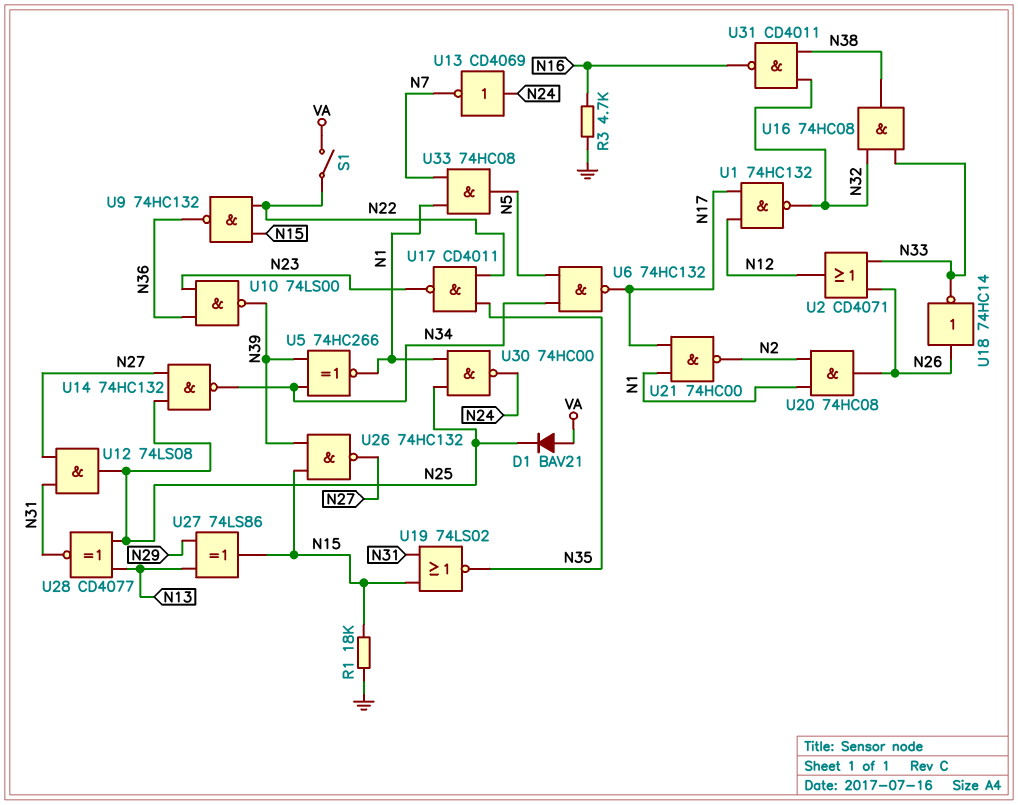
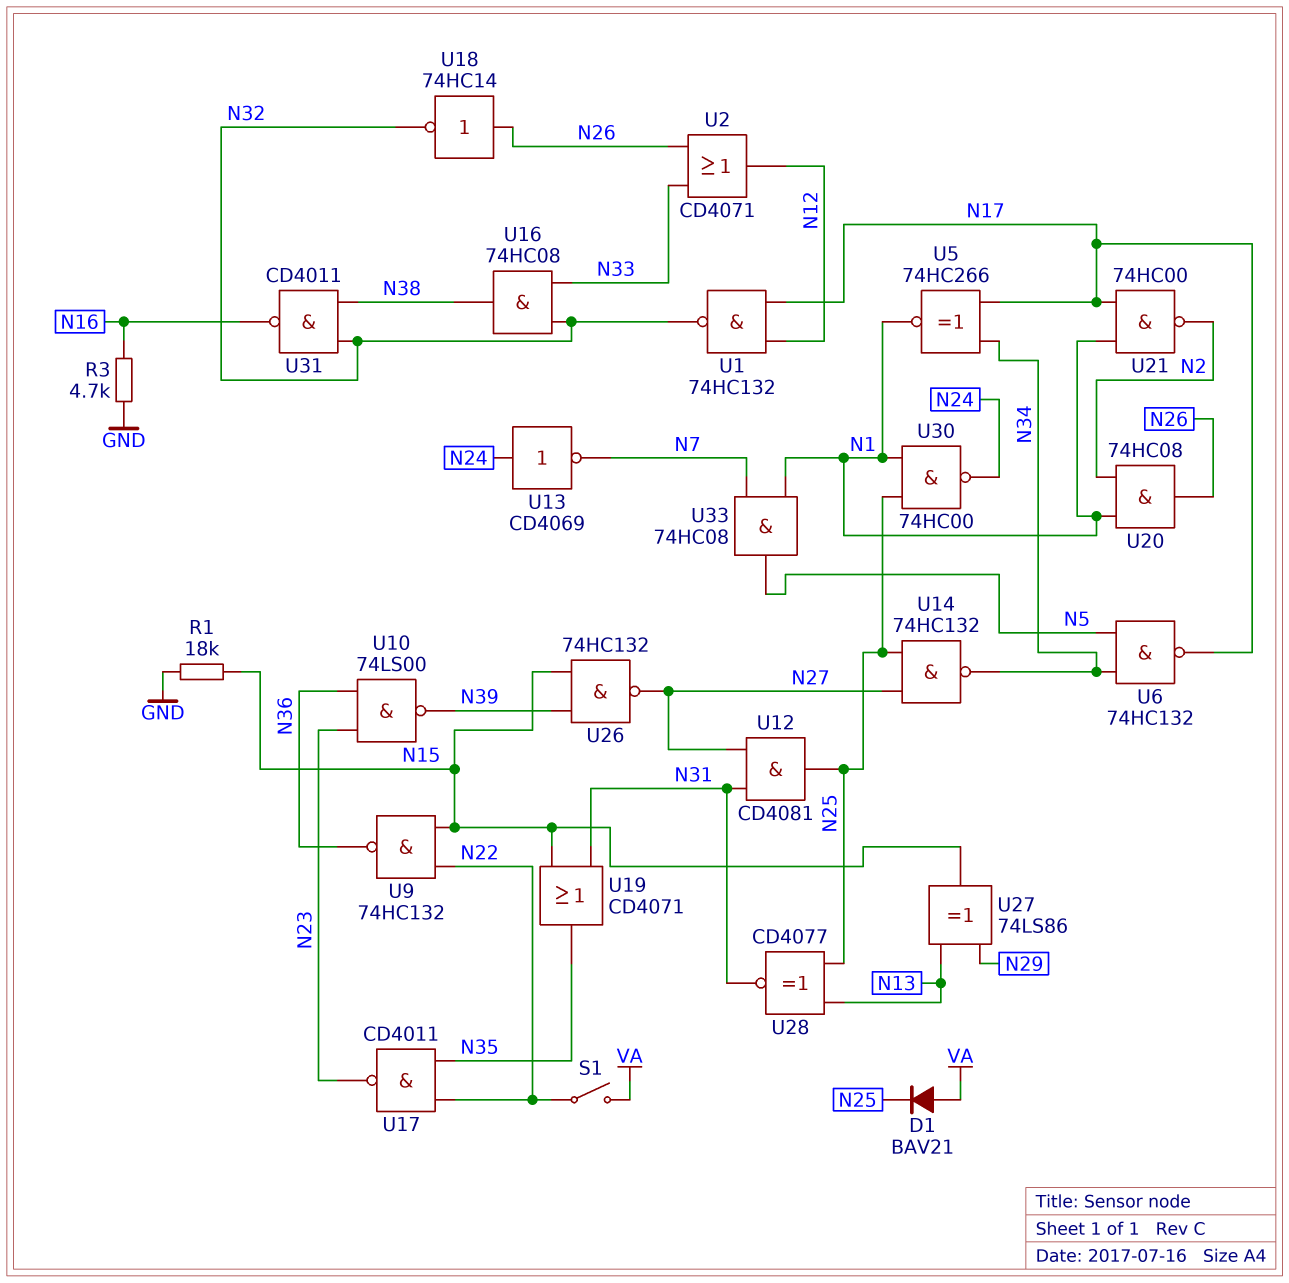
U5: XNOR 74HC266 (in N34, in N39, out N1) -> XNOR 74HC266 (in N17, in N34, out N1)
U12: AND 74LS08 (in N27, in N31, out N25) -> AND CD4081 (in N27, in N31, out N25)
U18: NOT 74HC14 (in N26, out N33) -> NOT 74HC14 (in N26, out N32)
U19: NOR 74LS02 (in N15, in N31, out N35) -> OR CD4071 (in N15, in N31, out N35)

